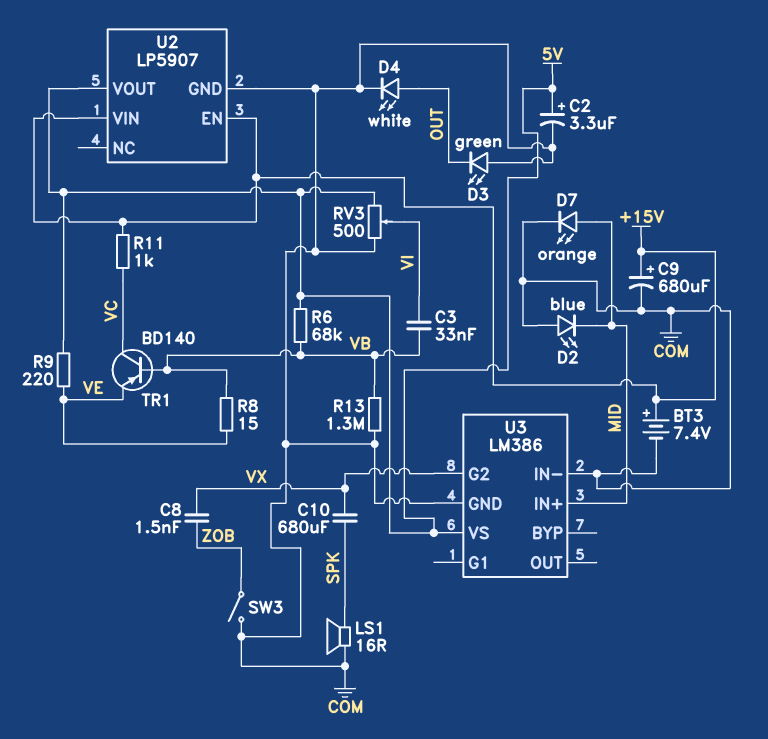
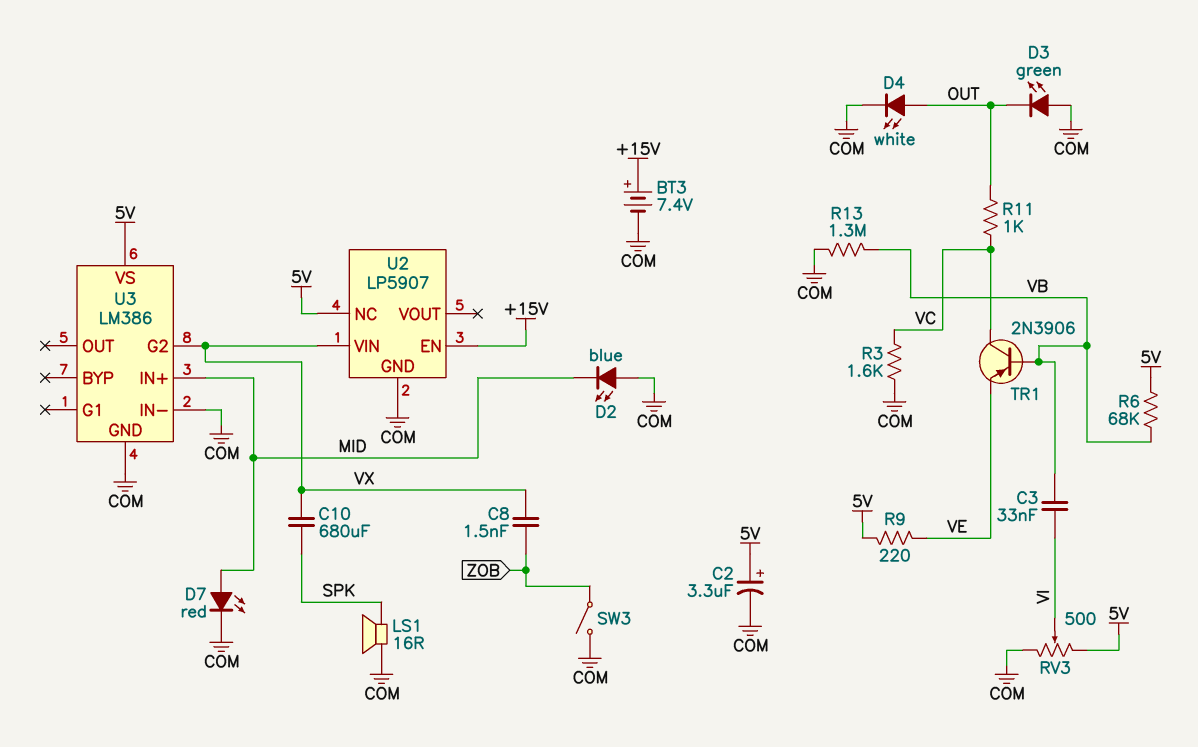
C9: 680uF (plus +15V, minus COM) -> none
D7: LED orange (A MID, K COM) -> LED red (A MID, K COM)
R3: none -> 1.6k (COM, VC)
R8: 15 (VB, VE) -> none
R11: 1k (+15V, VC) -> 1k (OUT, VC)
TR1: PNP BD140 (B VB, C VC, E VE) -> PNP 2N3906 (B VB, C VC, E VE)
U2 pin NC: none -> 5V
U2 pin VIN: +15V -> VX
U2 pin VOUT: 5V -> none

